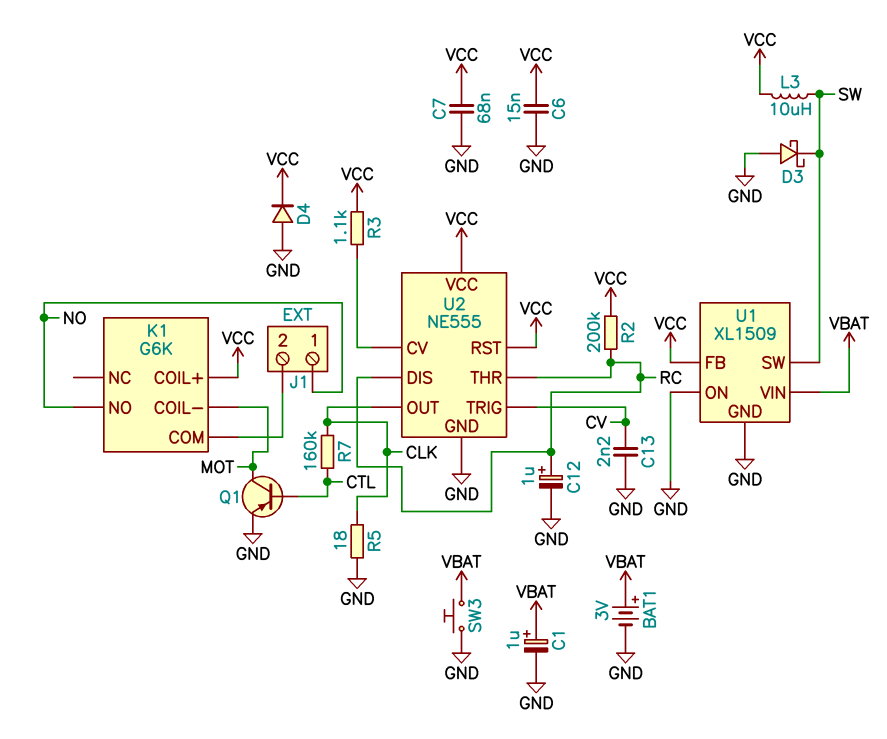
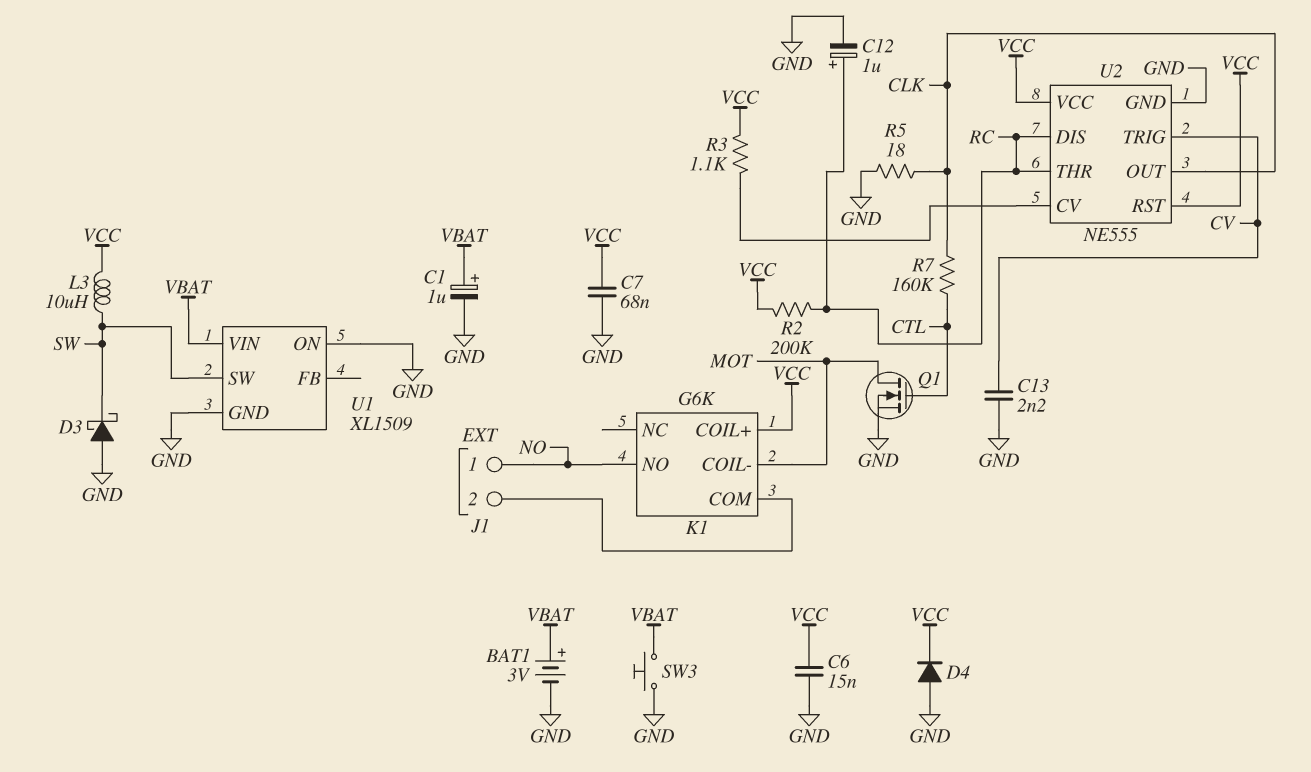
Q1: PNP (B CTL, C MOT, E GND) -> NMOS (G CTL, D MOT, S GND)
U1 pin FB: VCC -> none

